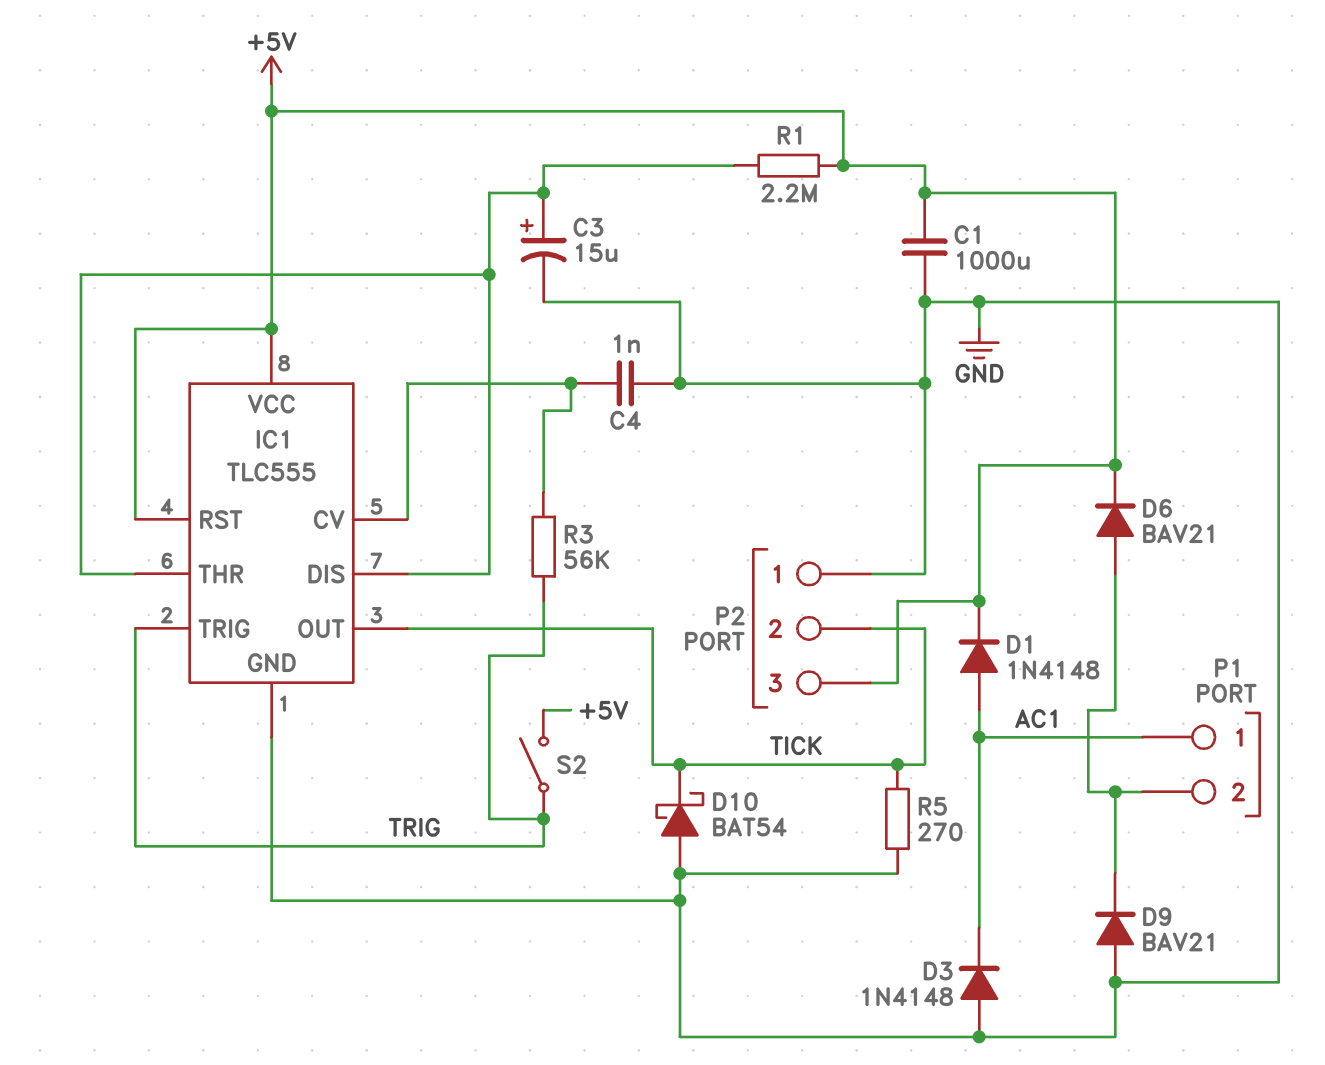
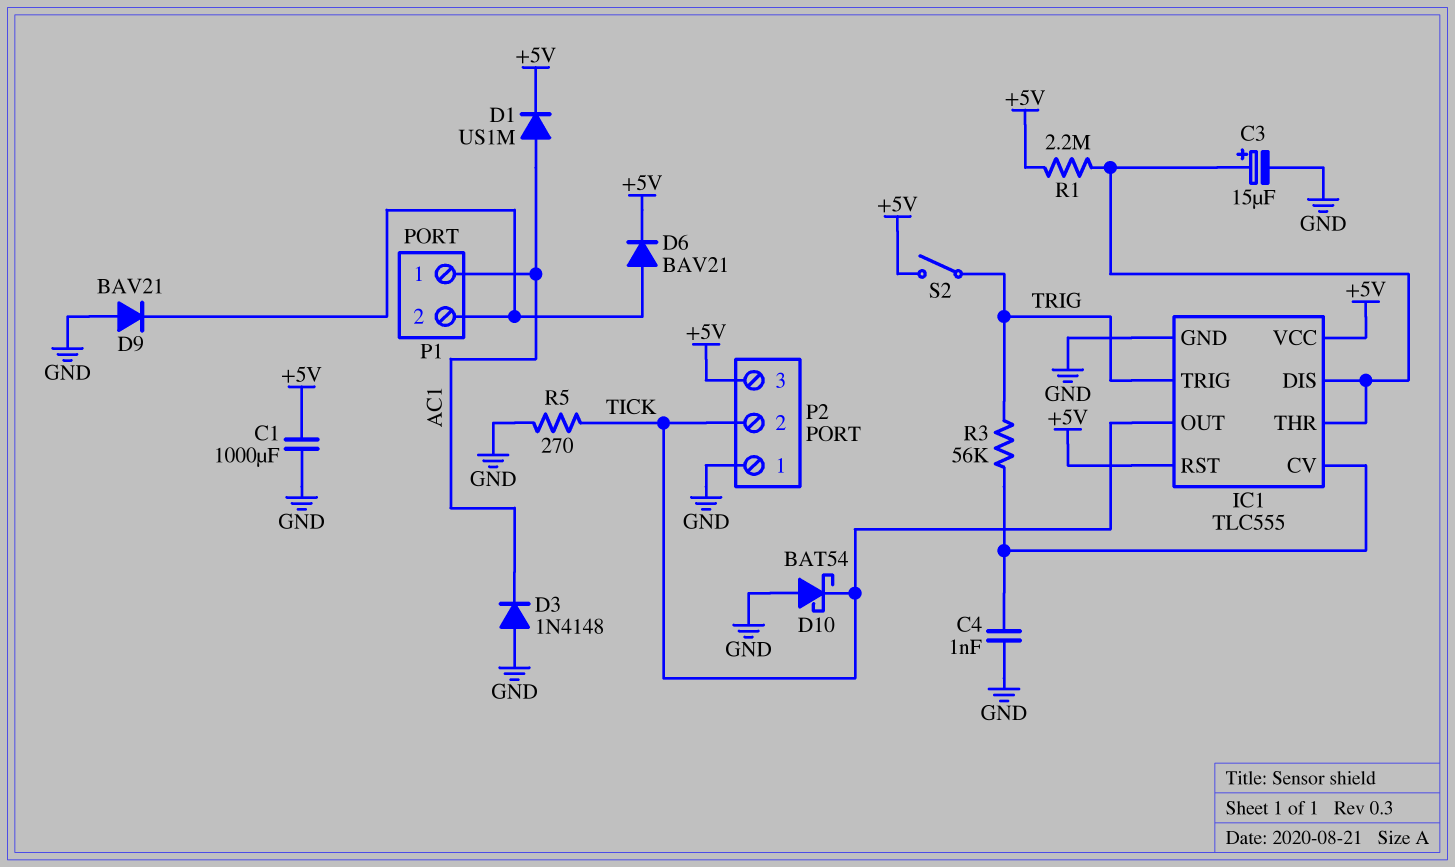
D1: diode 1N4148 (A AC1, K +5V) -> diode US1M (A AC1, K +5V)

